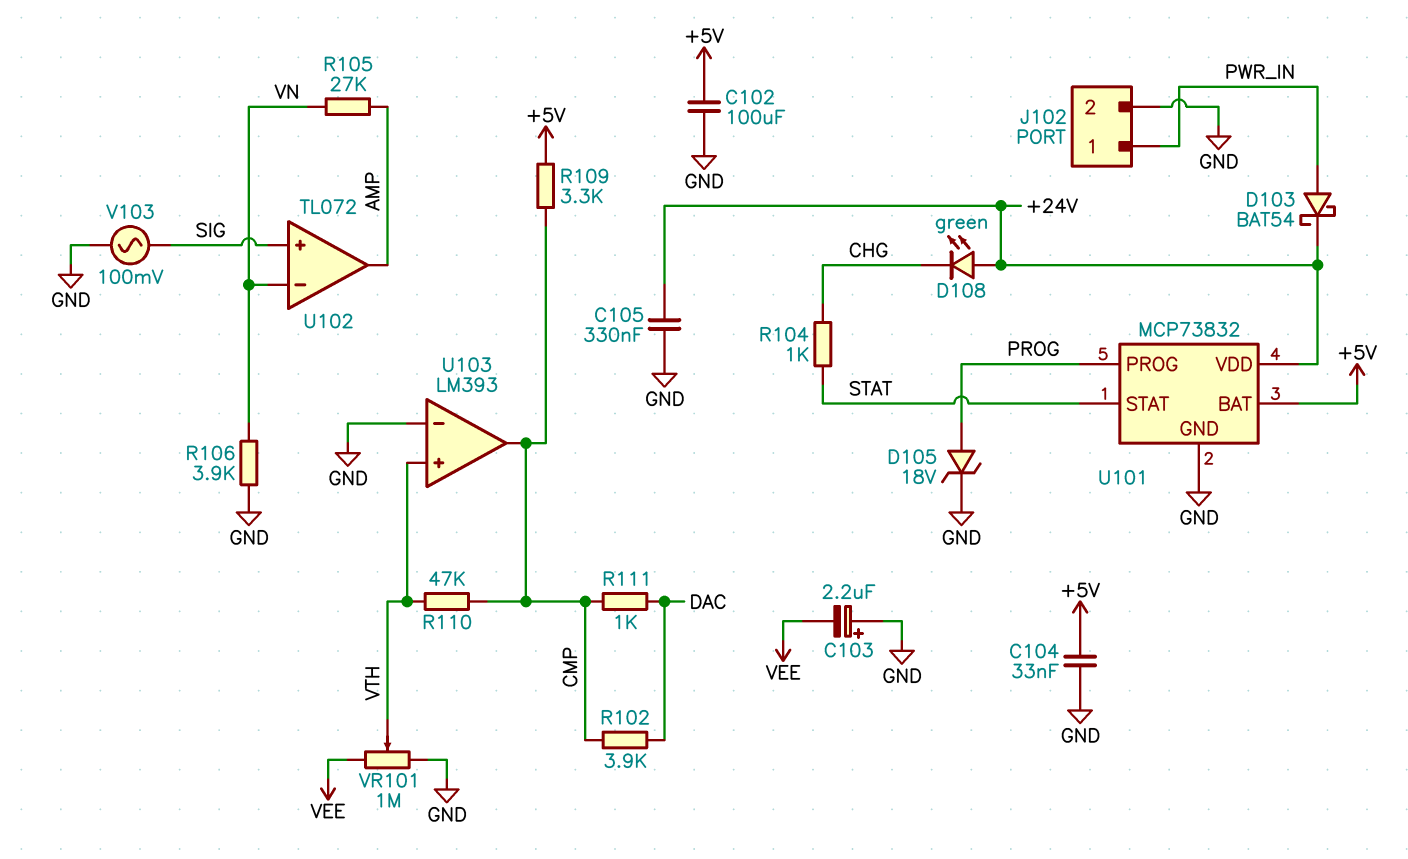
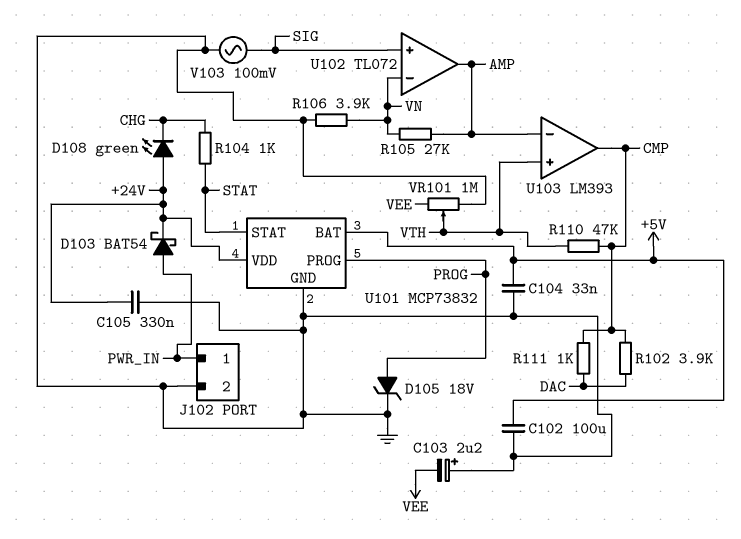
R109: 3.3k (+5V, CMP) -> none
U103 pin in-: GND -> AMP

